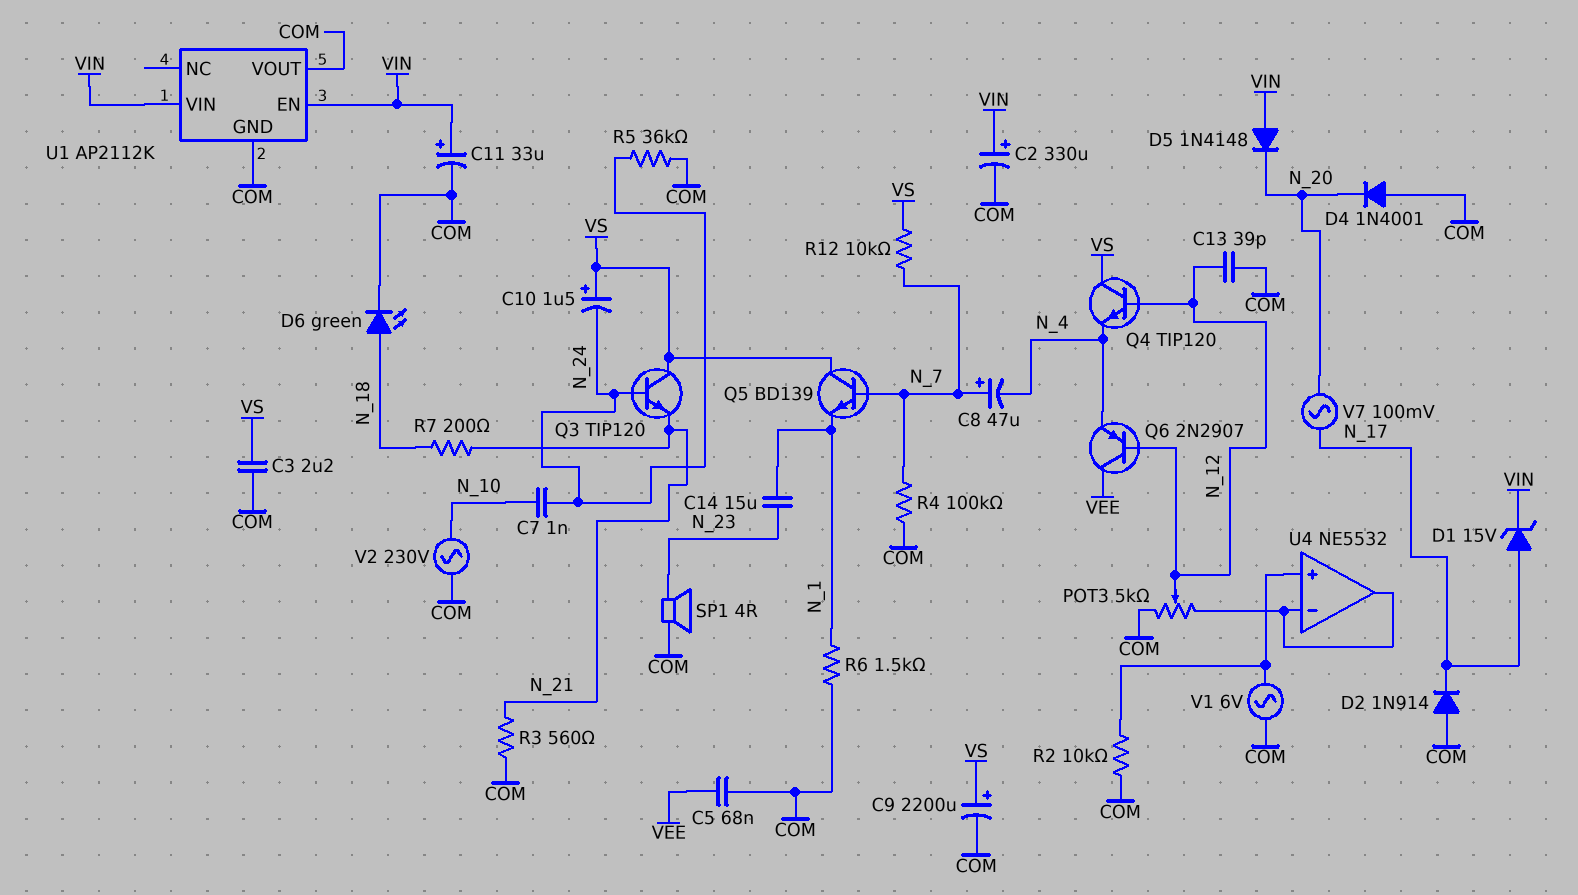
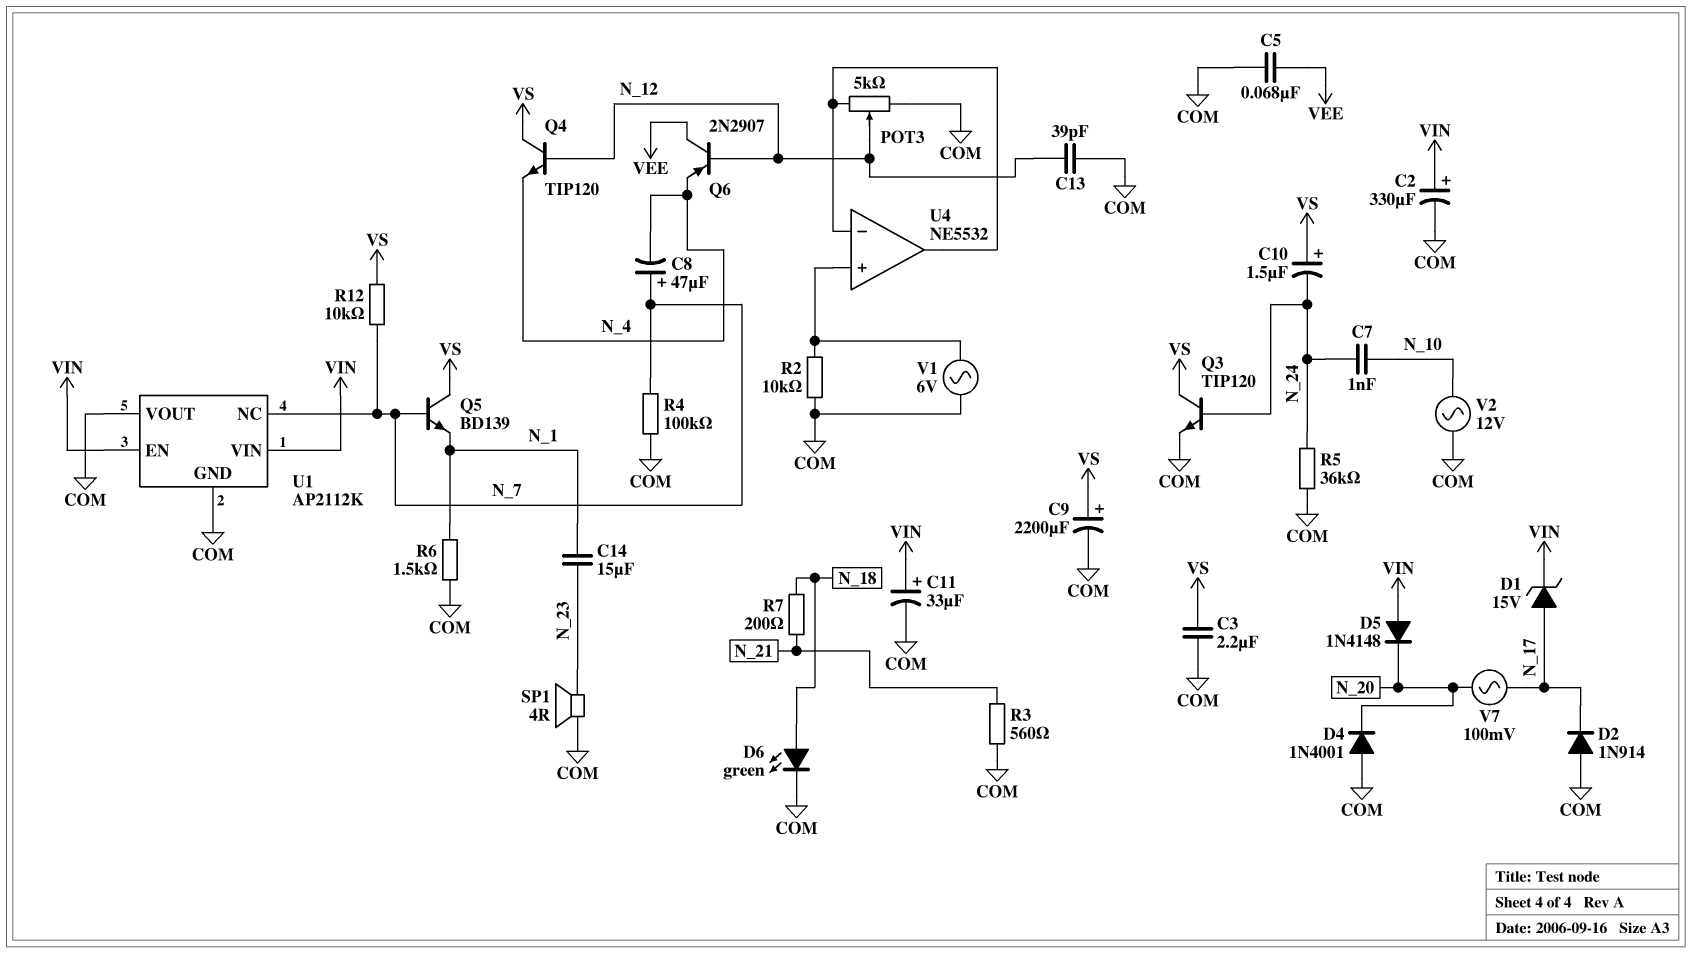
Q3: NPN TIP120 (B N_24, C VS, E N_21) -> NPN TIP120 (B N_24, C VS, E COM)
U1 pin NC: none -> N_7
V2: AC 230V (COM, N_10) -> AC 12V (COM, N_10)

